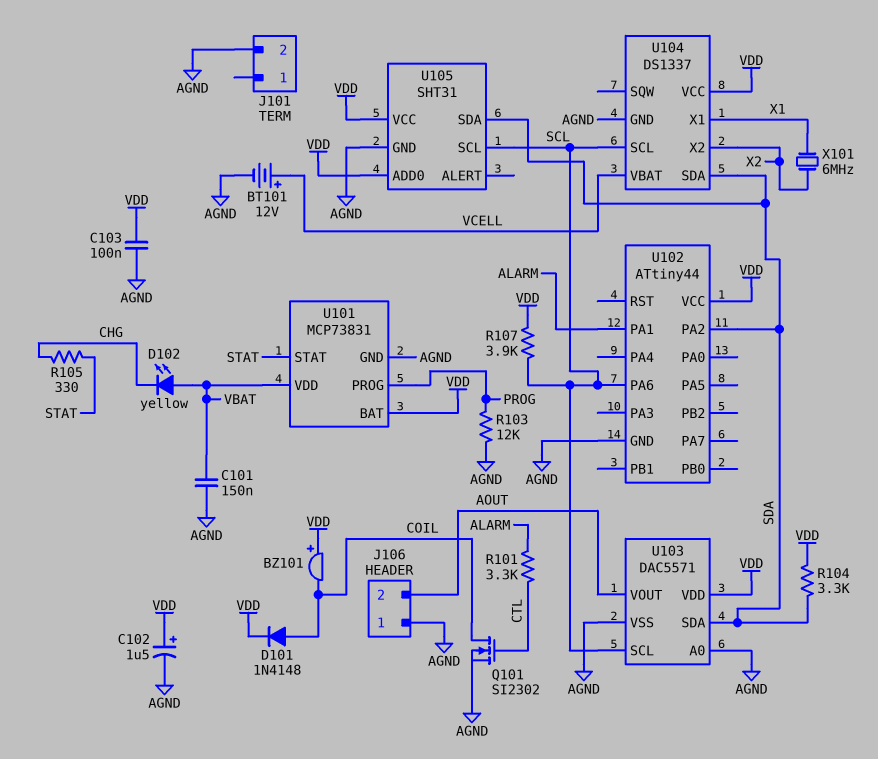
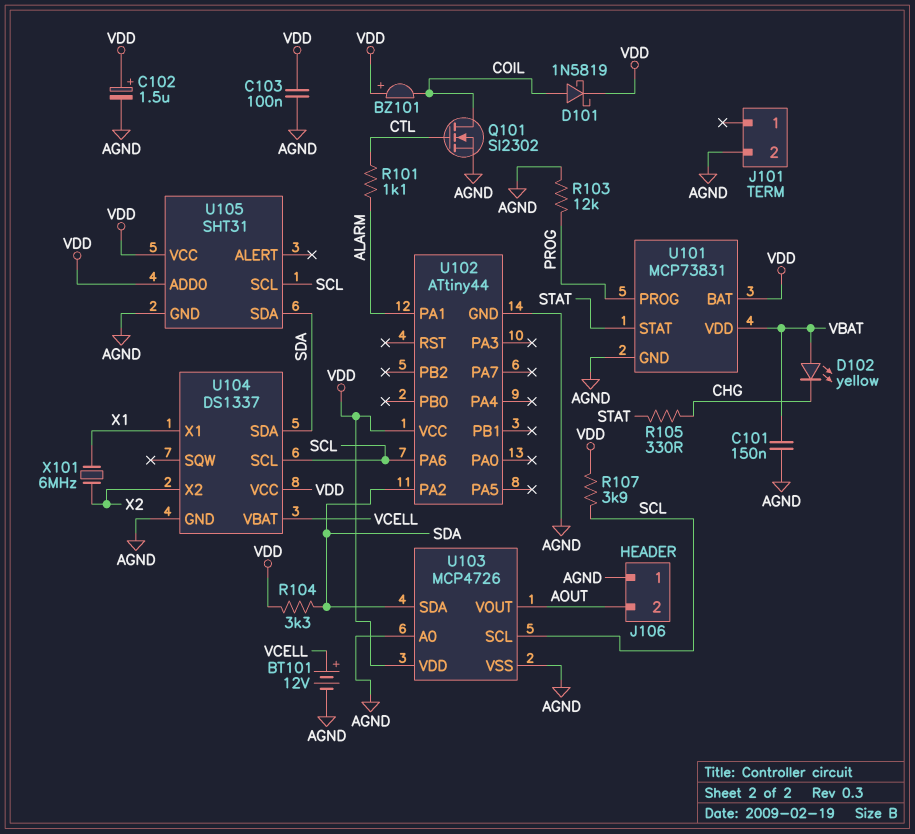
D101: diode 1N4148 (A COIL, K VDD) -> schottky 1N5819 (A COIL, K VDD)
R101: 3.3k (ALARM, CTL) -> 1.1k (ALARM, CTL)
U103: DAC5571 -> MCP4726

